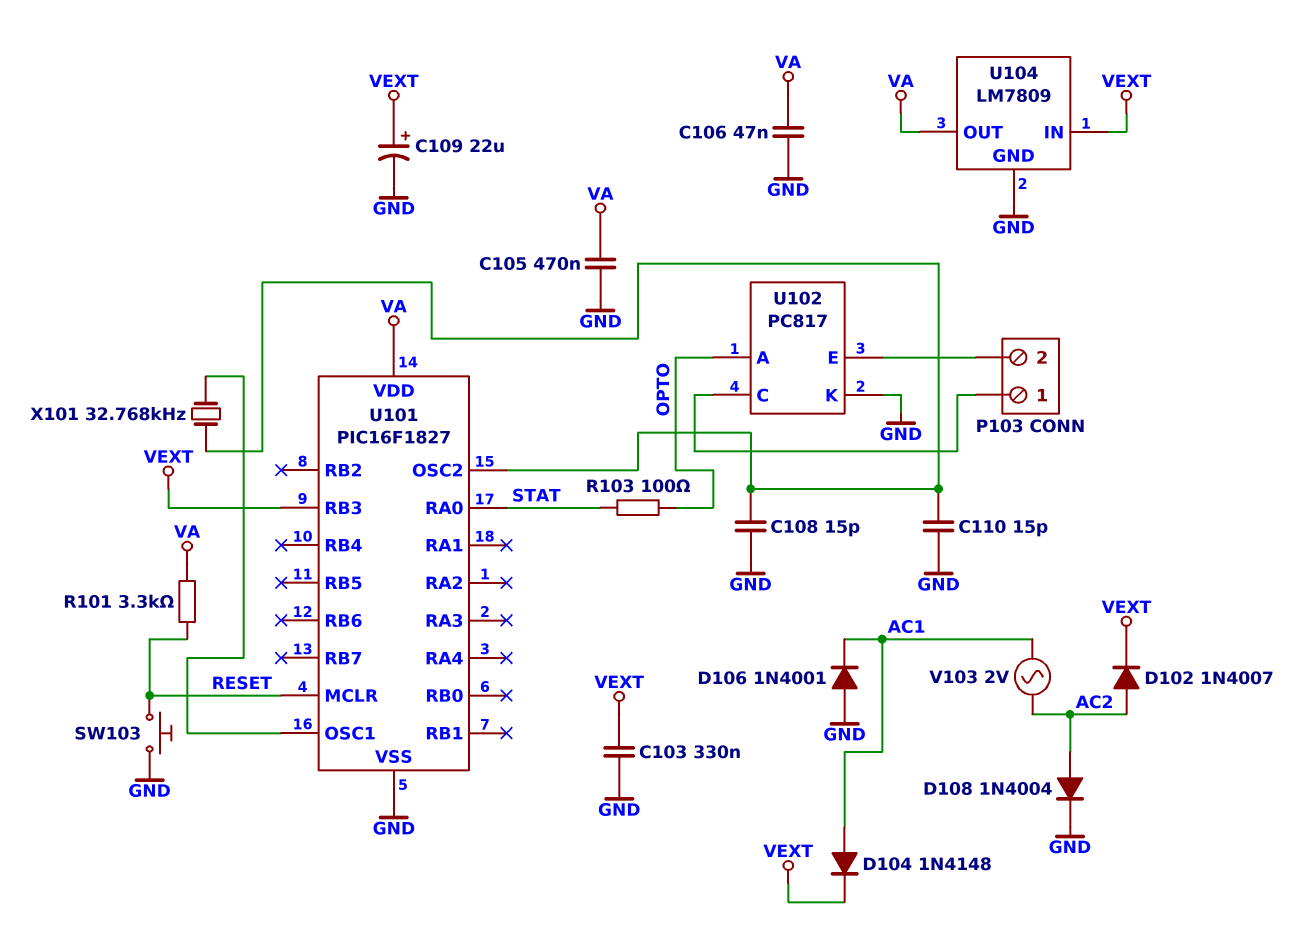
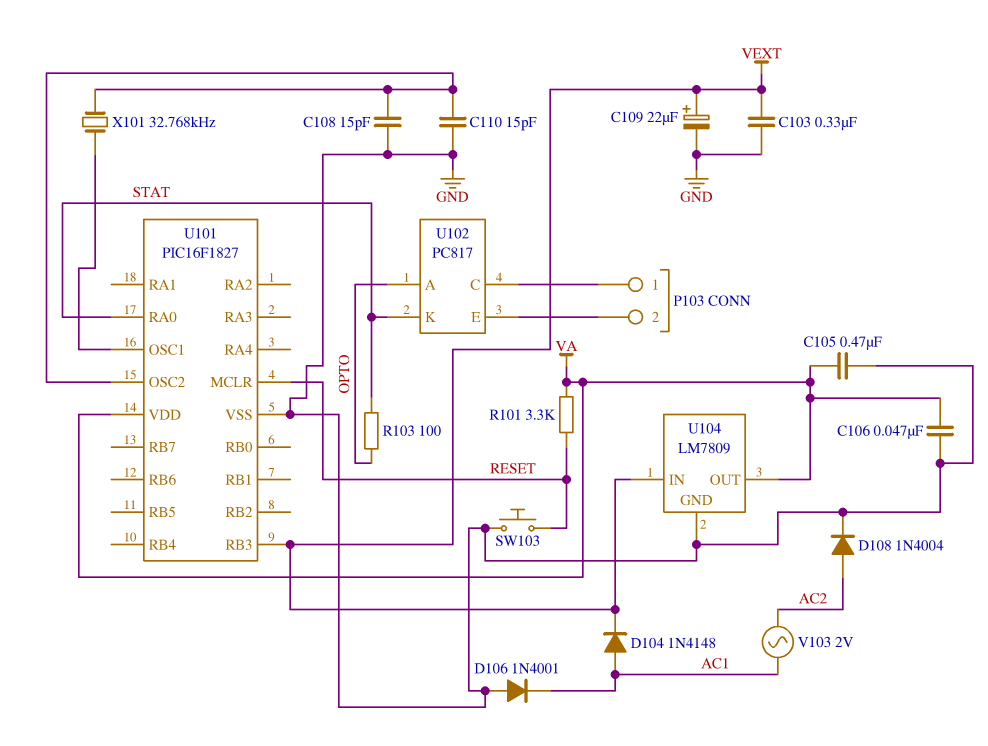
D102: diode 1N4007 (A AC2, K VEXT) -> none
U102 pin K: GND -> STAT

